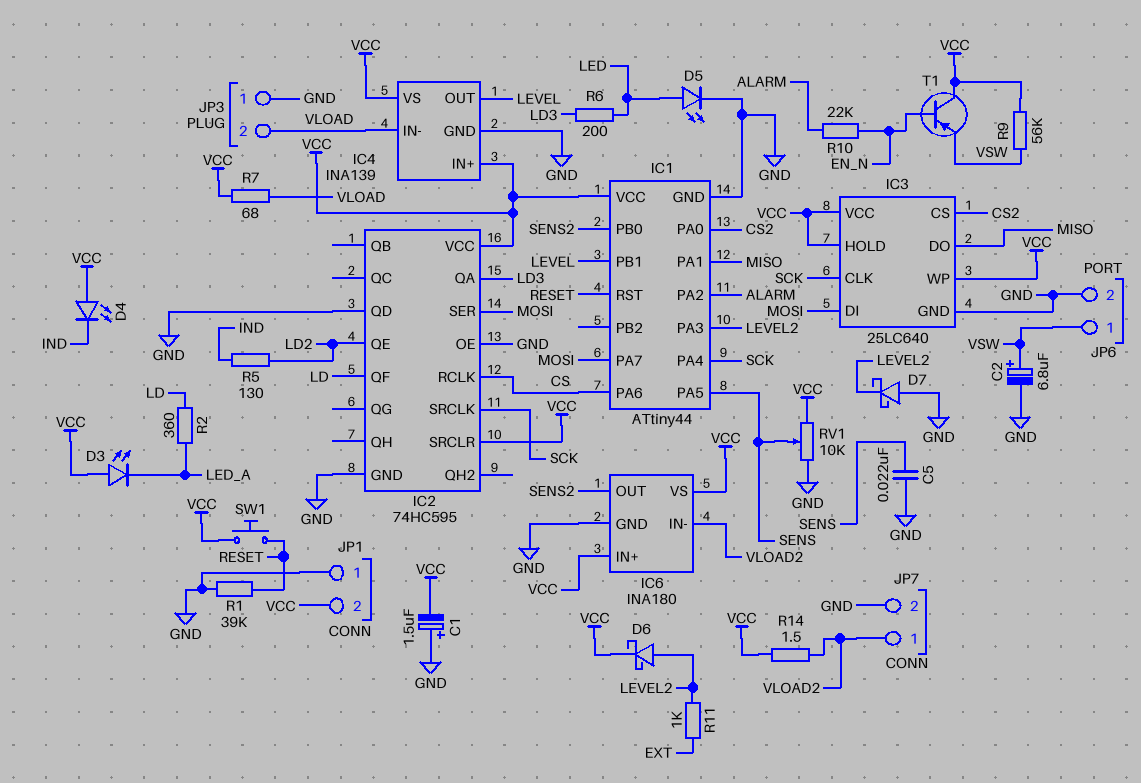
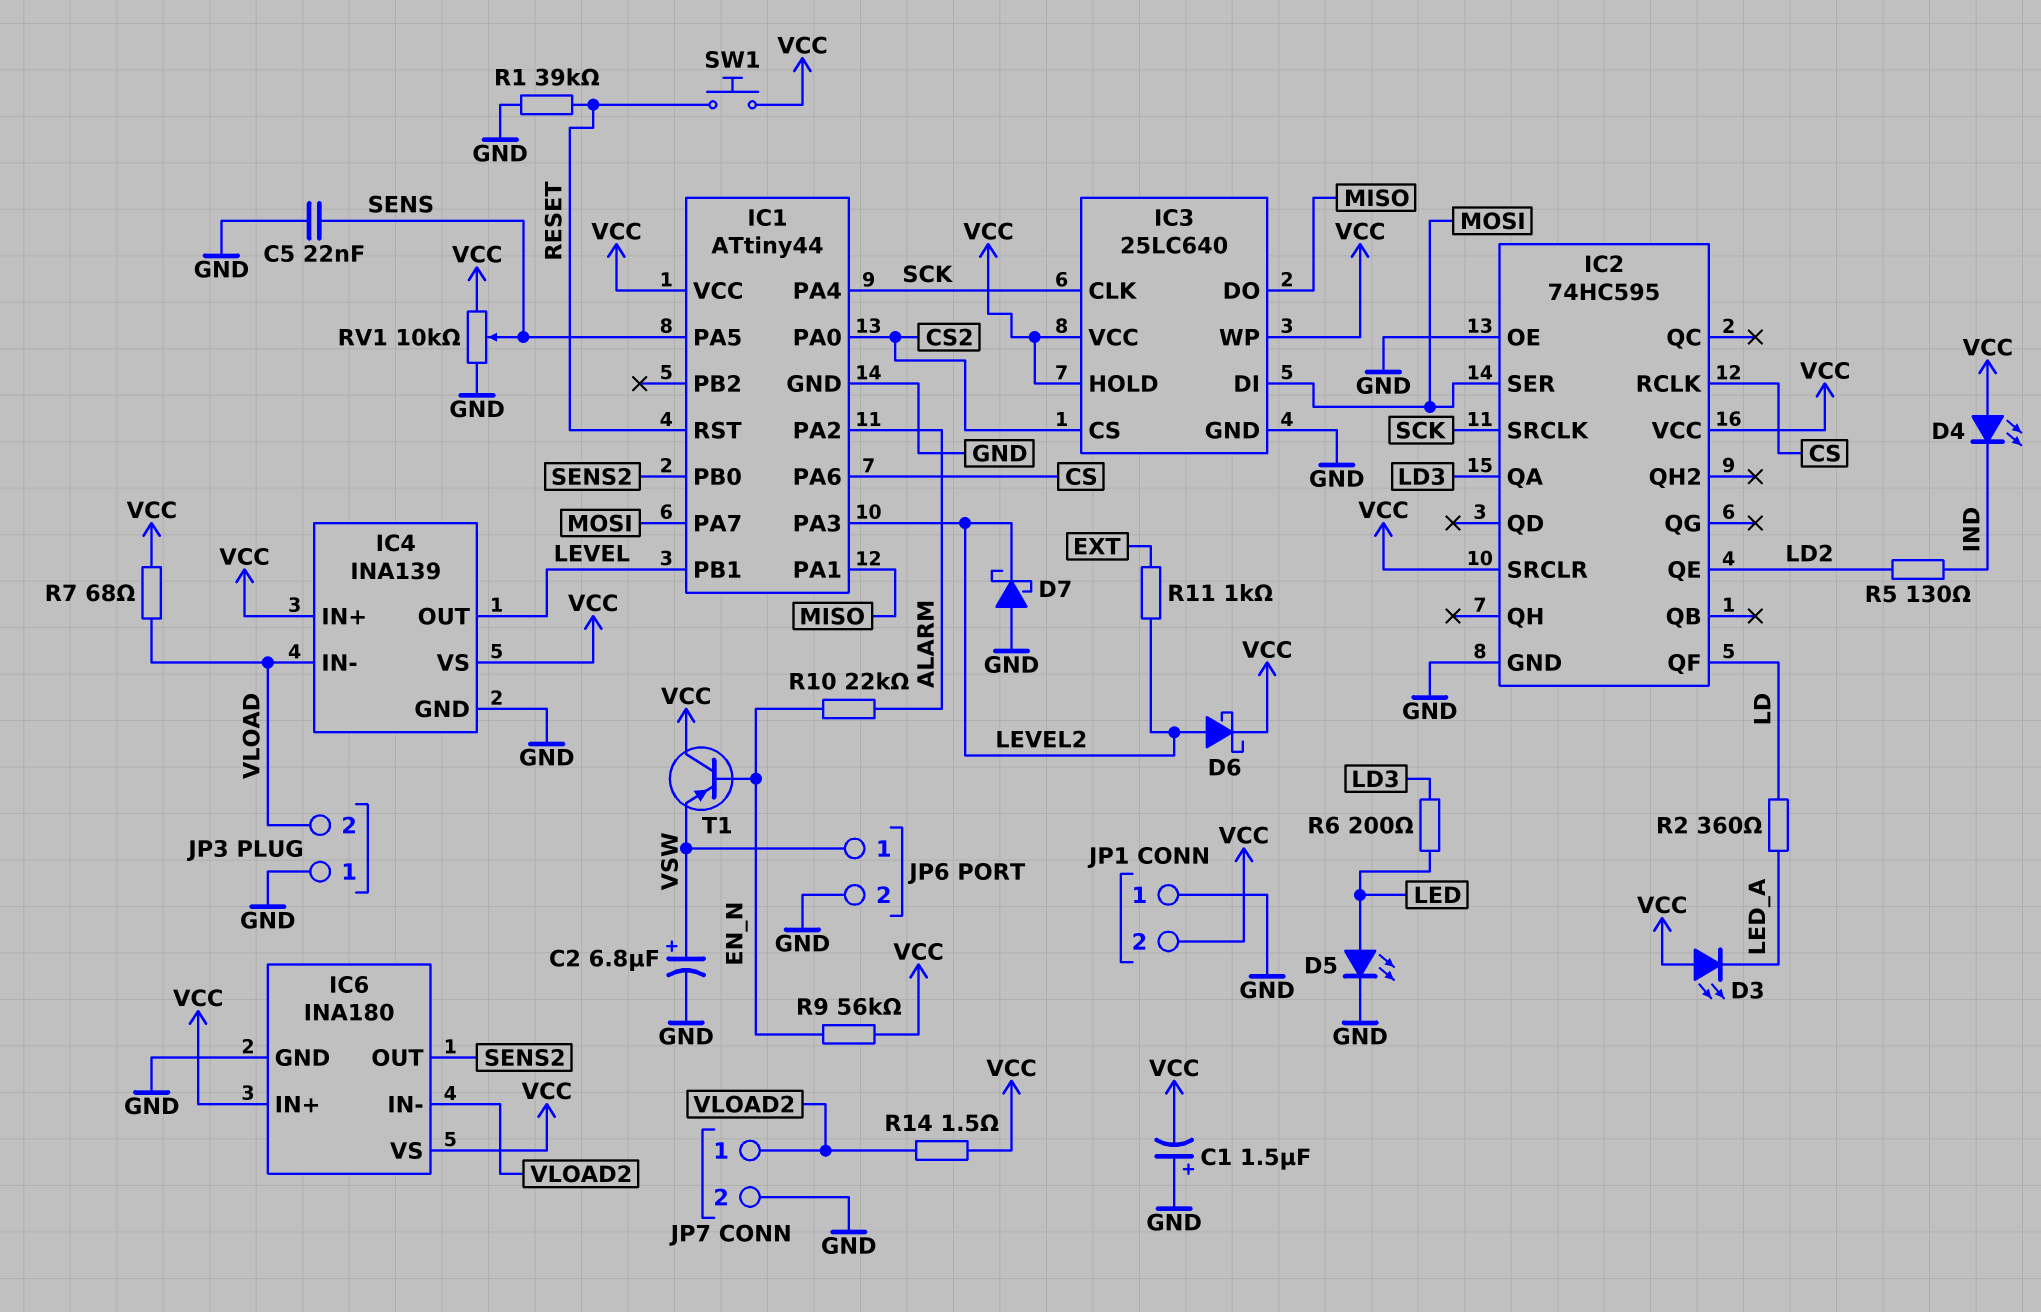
IC2 pin QD: GND -> none
R9: 56k (VCC, VSW) -> 56k (EN_N, VCC)

